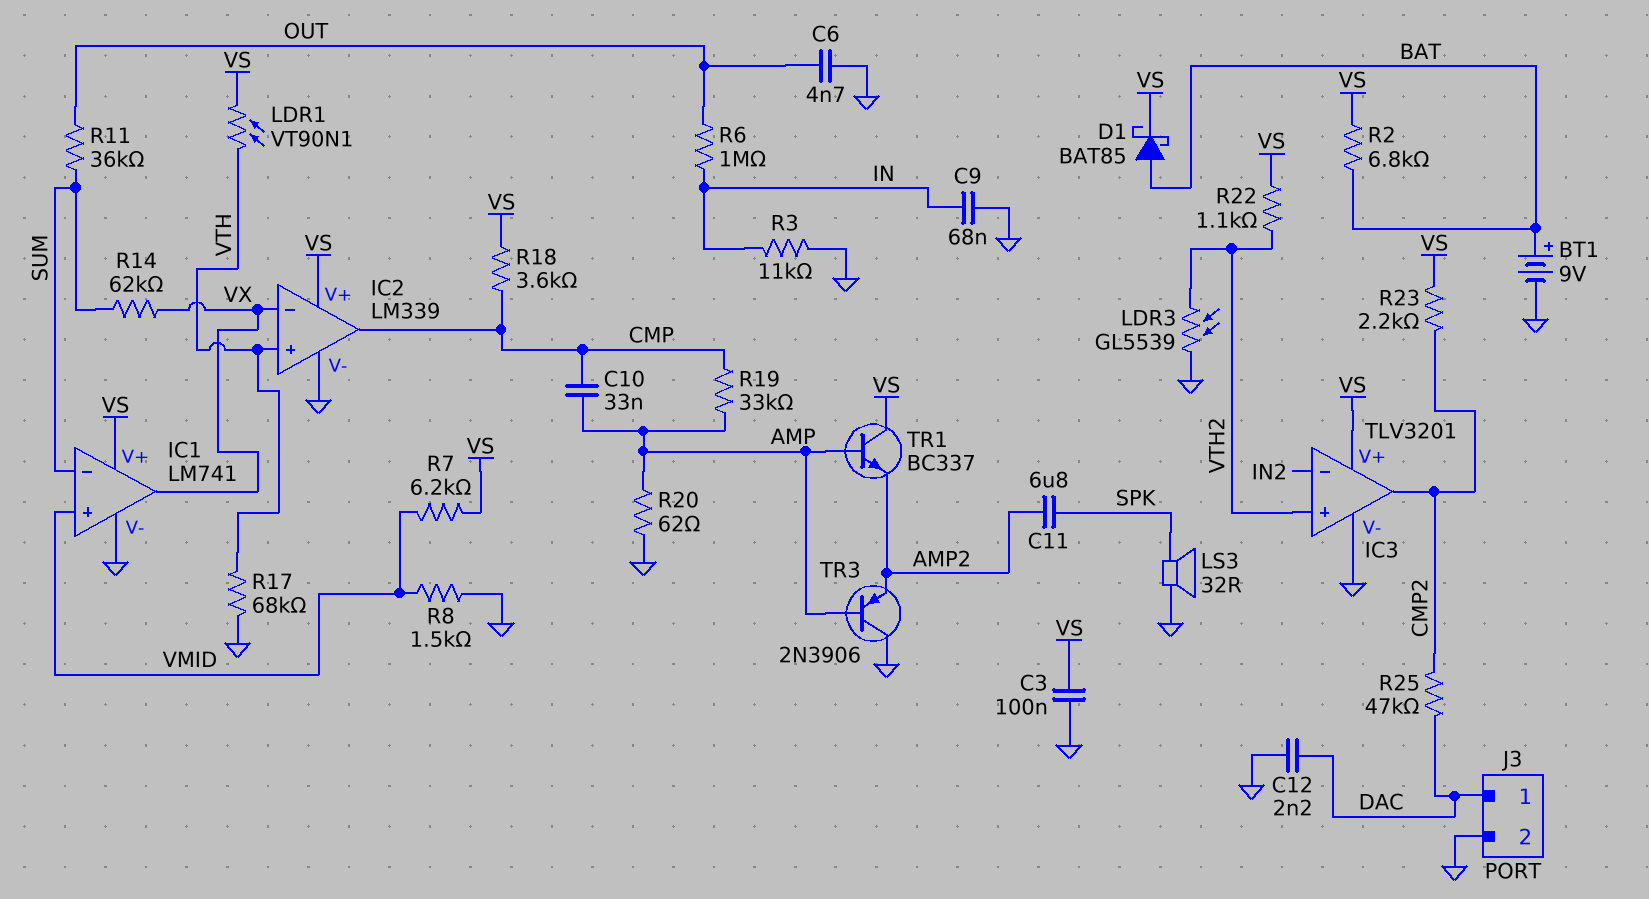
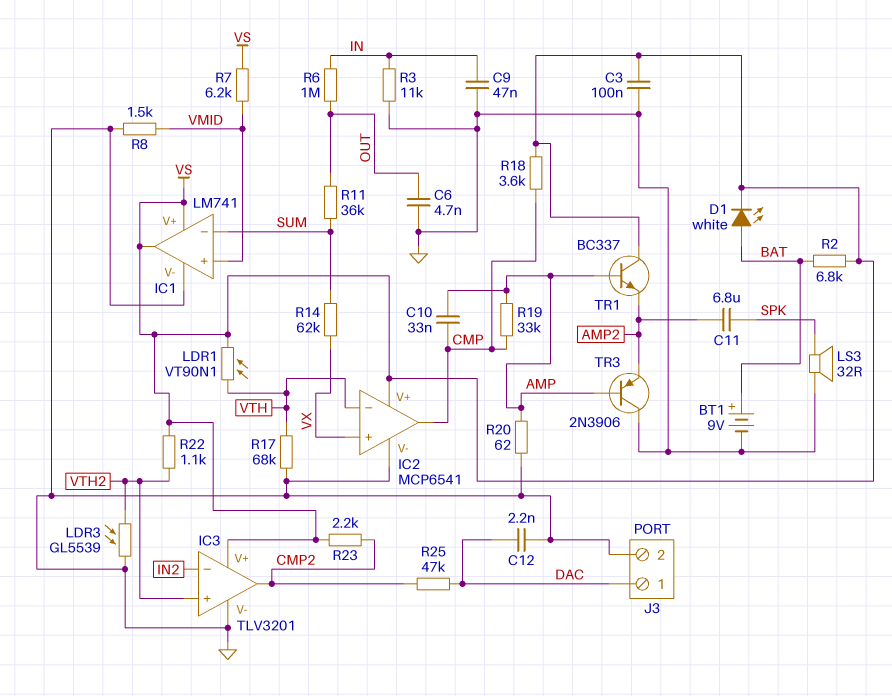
C9: 68nF (GND, IN) -> 47nF (GND, IN)
D1: schottky BAT85 (A BAT, K VS) -> LED white (A BAT, K VS)
IC1 pin out: VX -> VS
IC2: LM339 -> MCP6541
IC2 pin in+: VTH -> VX
IC2 pin in-: VX -> VTH

